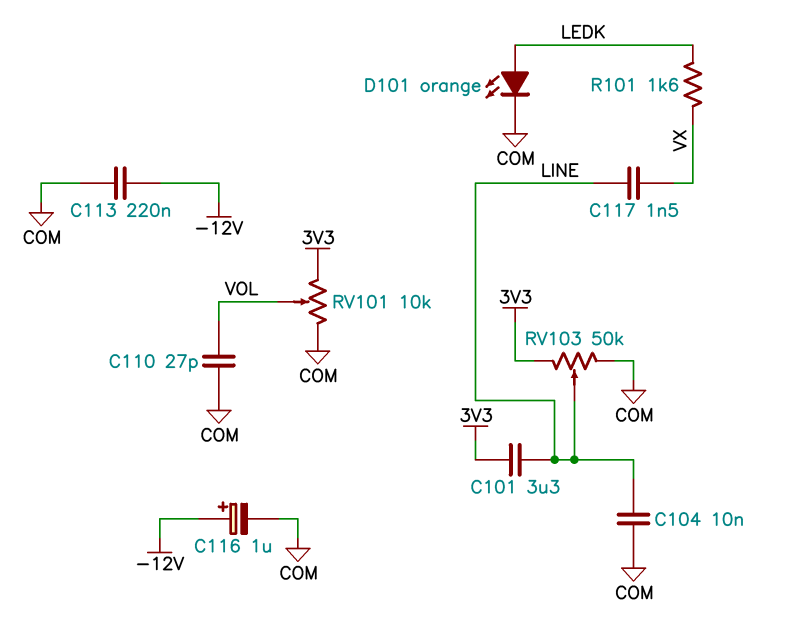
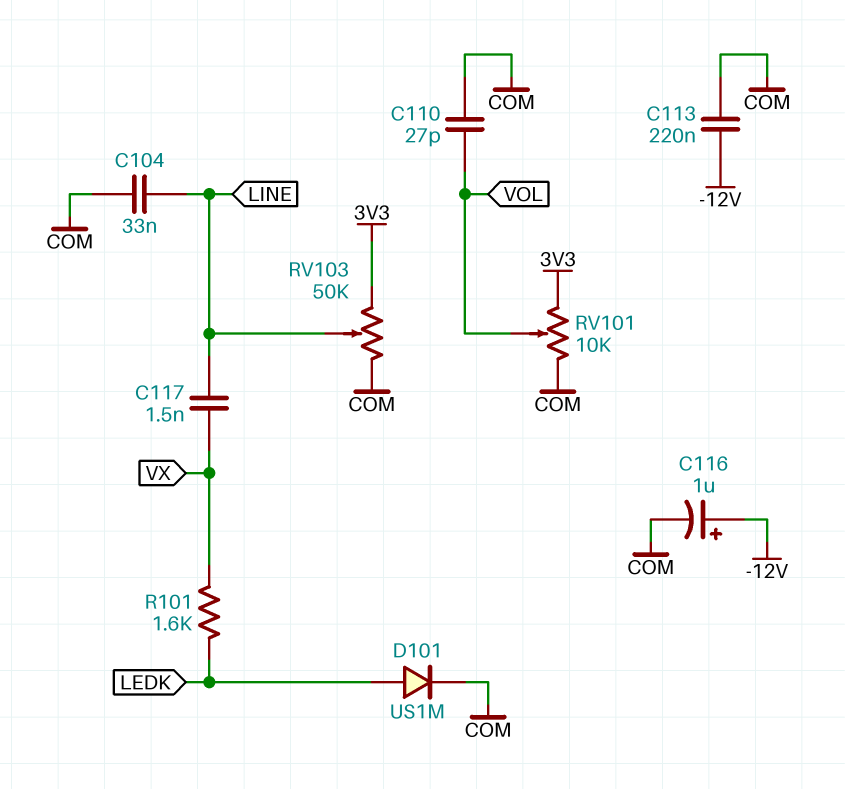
C101: 3.3uF (3V3, LINE) -> none
C104: 10nF (COM, LINE) -> 33nF (COM, LINE)
D101: LED orange (A LEDK, K COM) -> diode US1M (A LEDK, K COM)

